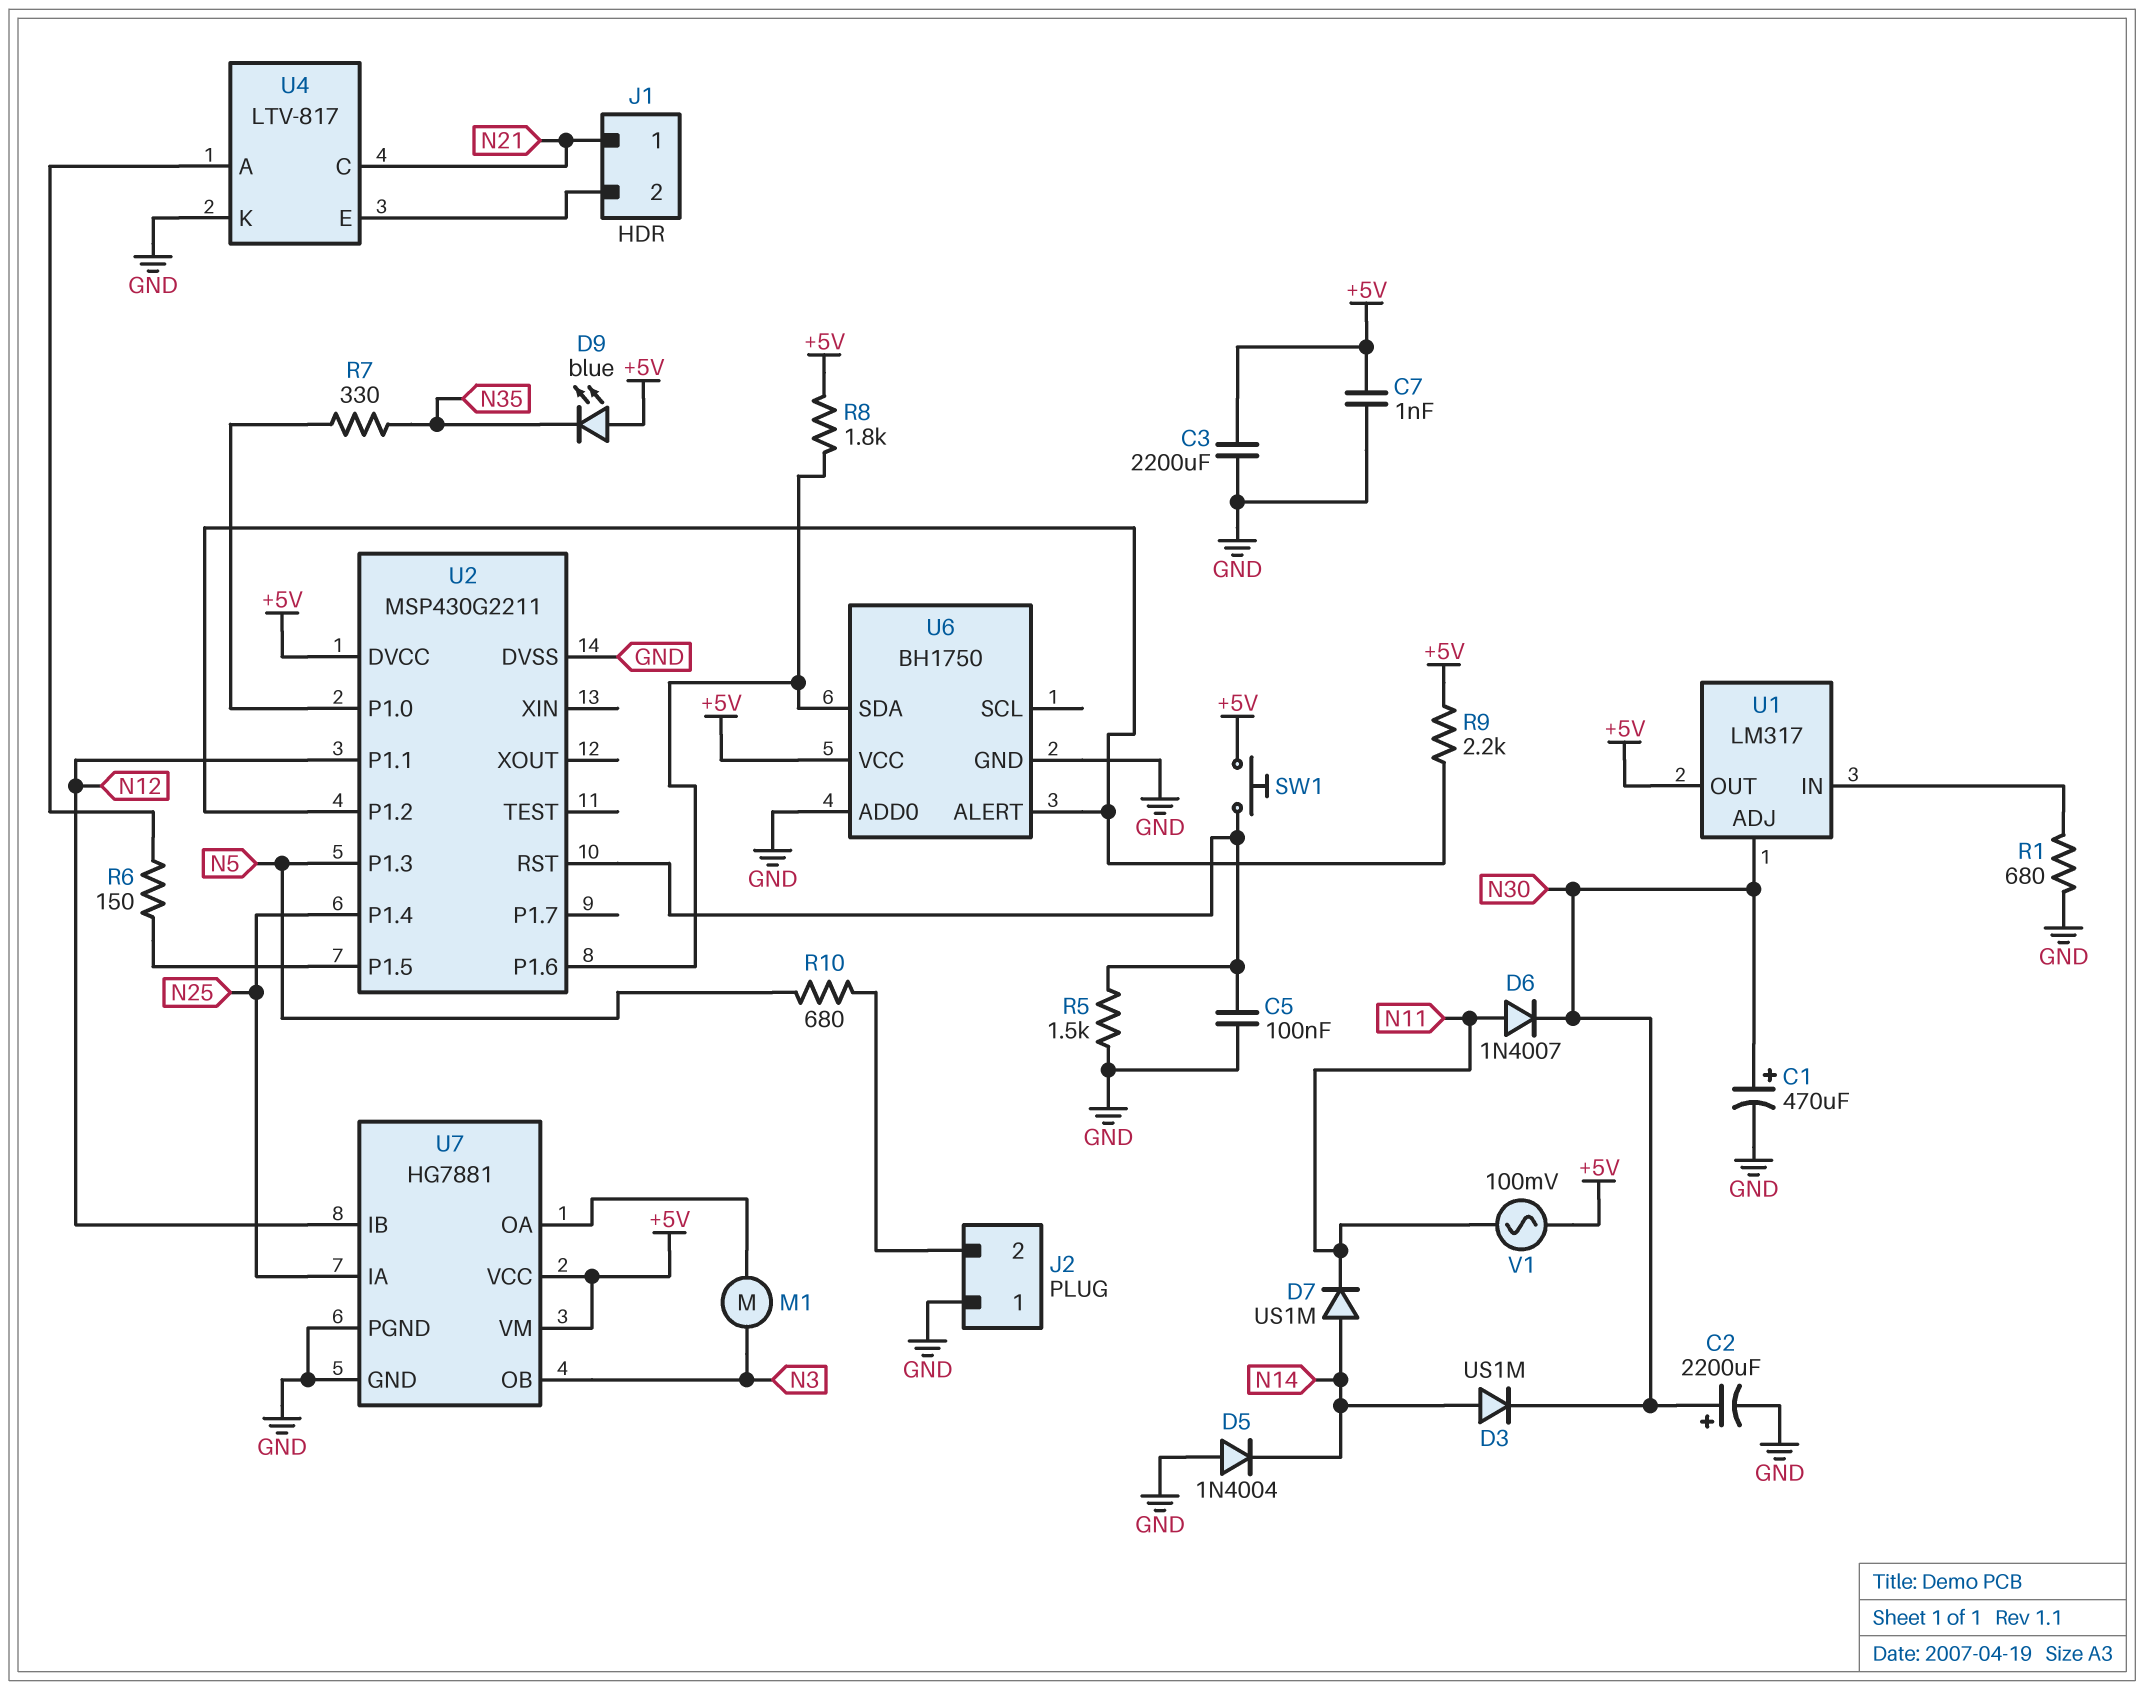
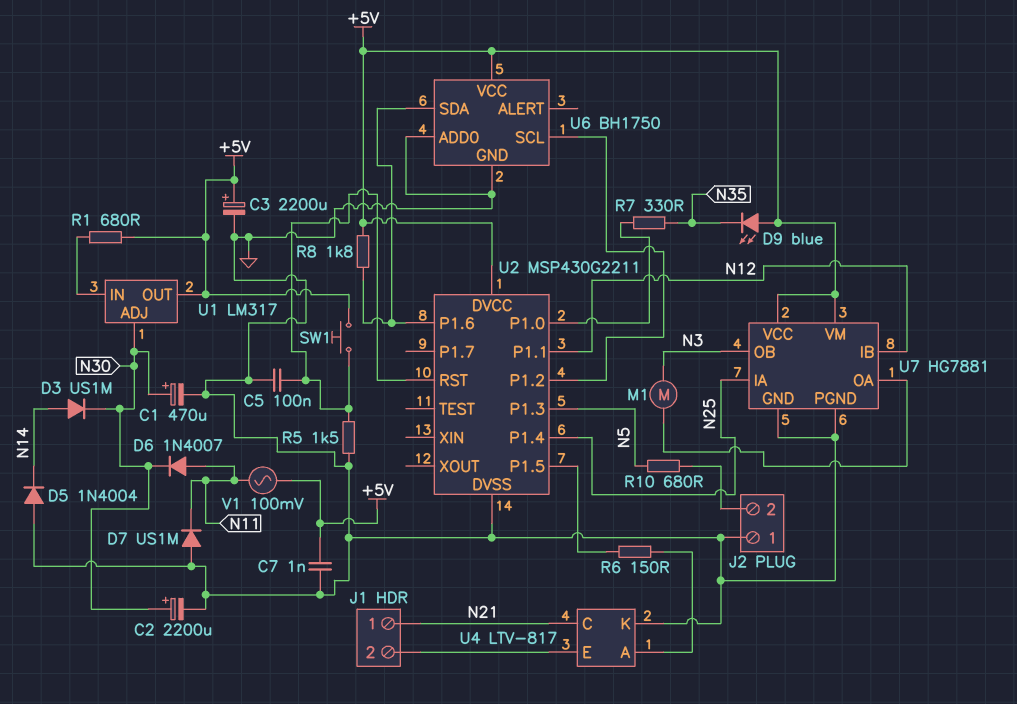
C3: 2200uF (+5V, GND) -> 2200uF (plus +5V, minus GND)
D7: diode US1M (A N14, K N11) -> diode US1M (A GND, K N11)
R1: 680 (GND, U1/IN) -> 680 (+5V, U1/IN)
R9: 2.2k (+5V, U2/P1.2) -> none
U6 pin ALERT: U2/P1.2 -> none
U6 pin SCL: none -> U2/P1.2

